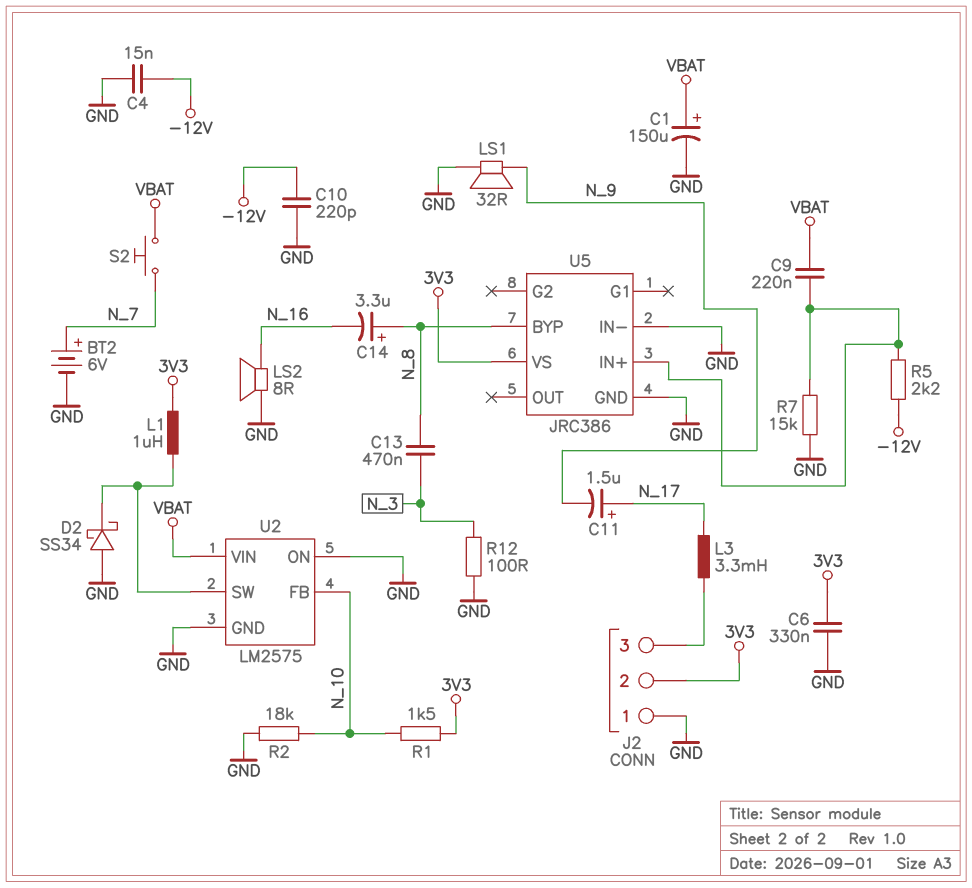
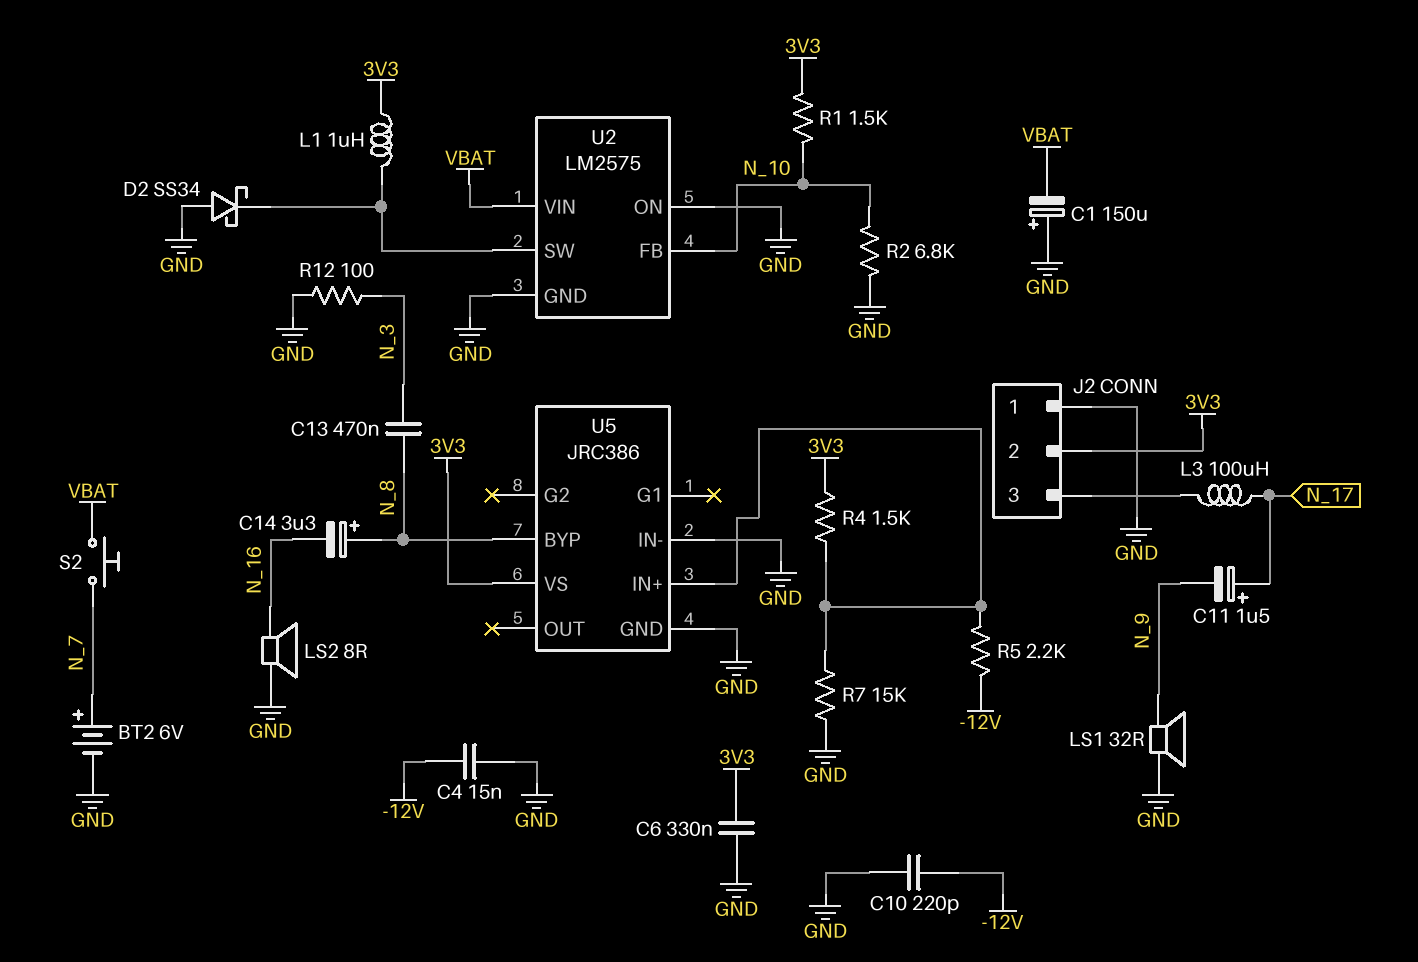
C1: 150uF (plus VBAT, minus GND) -> 150uF (plus GND, minus VBAT)
C9: 220nF (U5/IN+, VBAT) -> none
L3: 3.3mH (J2/3, N_17) -> 100uH (J2/3, N_17)
R2: 18k (GND, N_10) -> 6.8k (GND, N_10)
R4: none -> 1.5k (3V3, U5/IN+)

